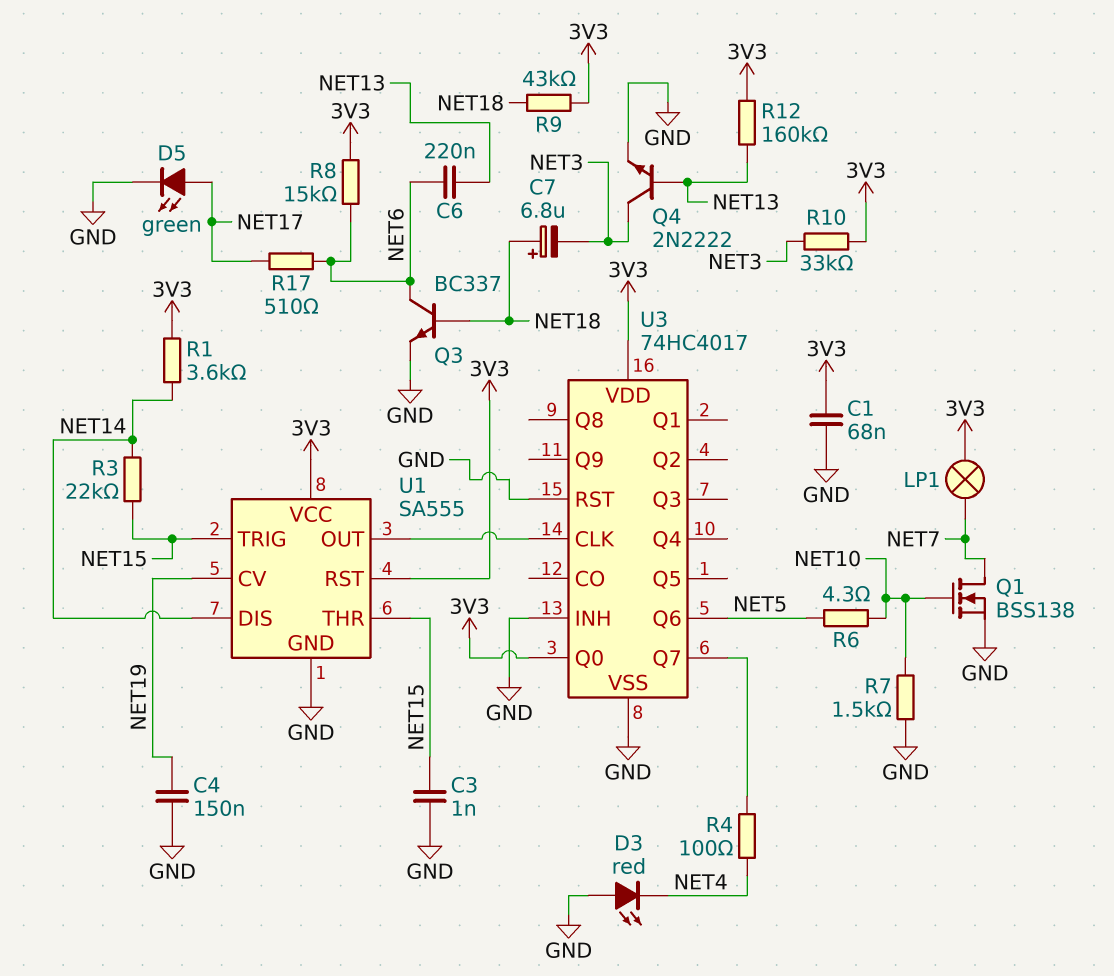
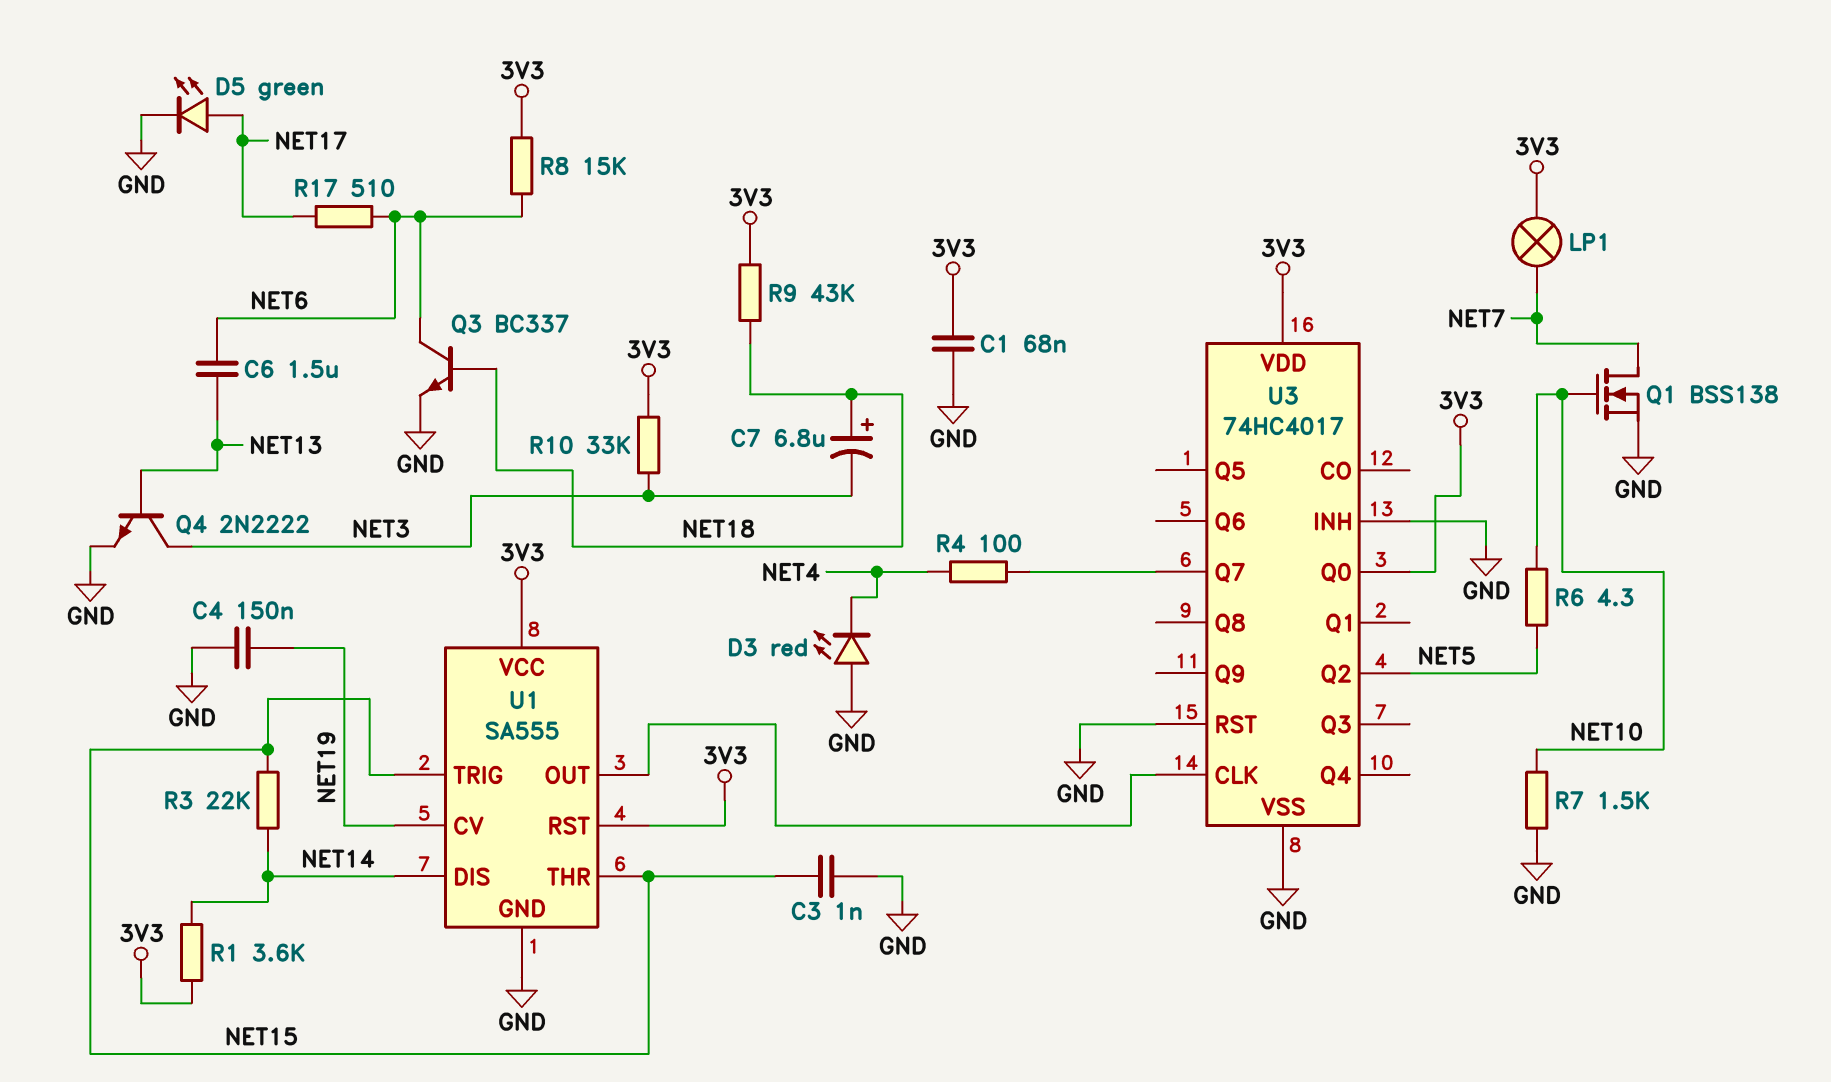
C6: 220nF (NET6, NET13) -> 1.5uF (NET6, NET13)
R12: 160k (3V3, NET13) -> none
U3 pin Q2: none -> NET5
U3 pin Q6: NET5 -> none

